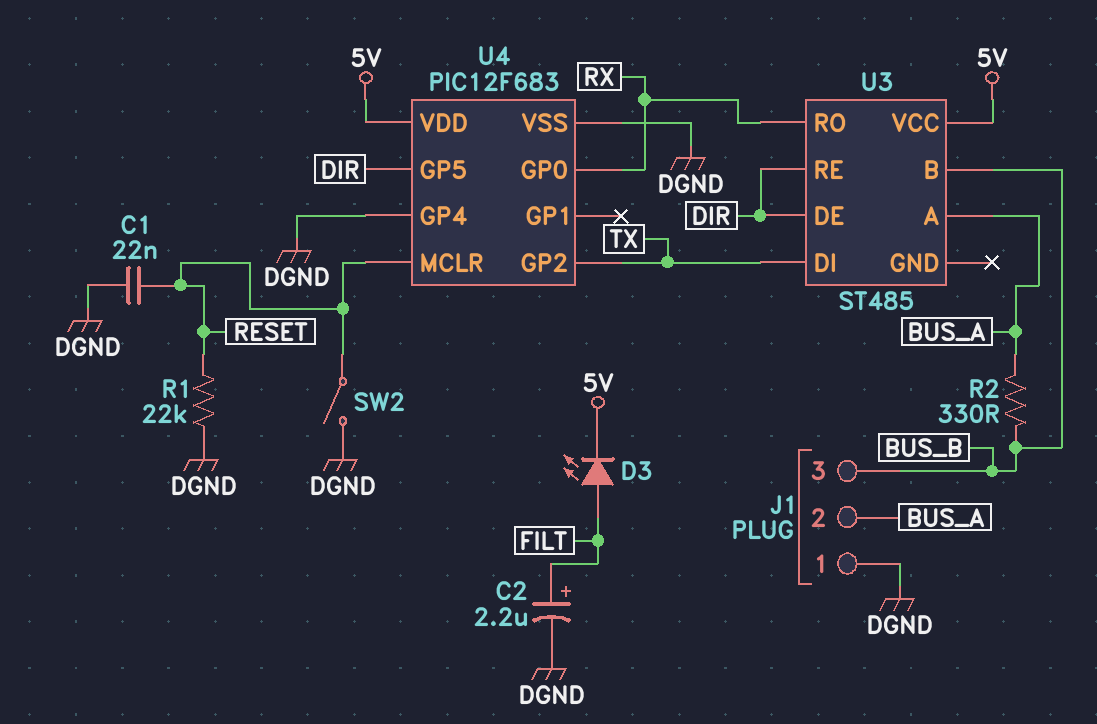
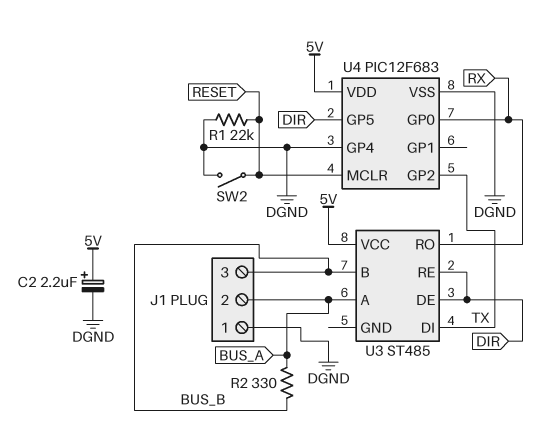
C1: 22nF (DGND, RESET) -> none
C2: 2.2uF (plus FILT, minus DGND) -> 2.2uF (plus 5V, minus DGND)
D3: LED (A FILT, K 5V) -> none

